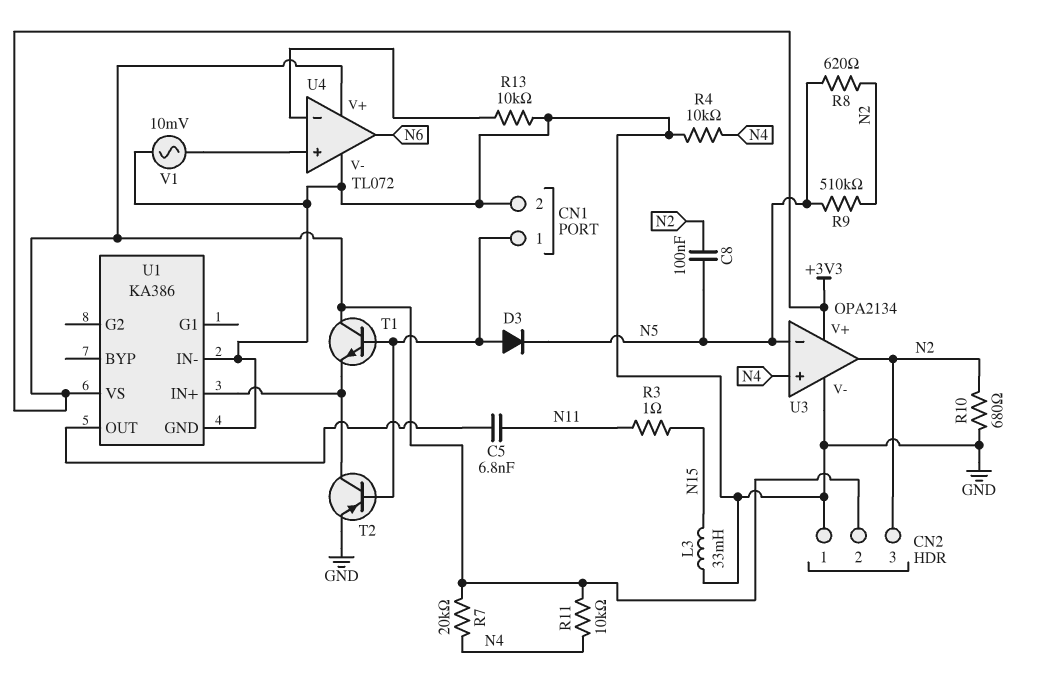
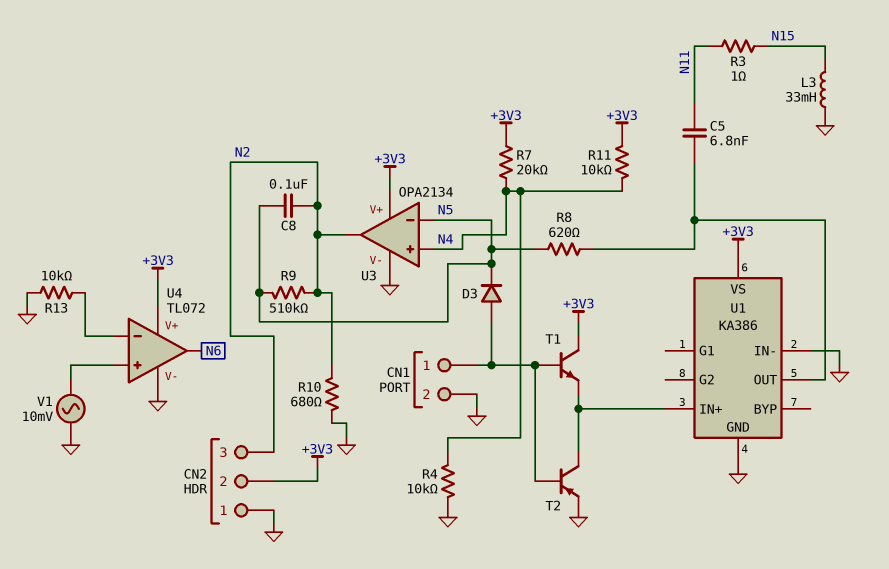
R8: 620 (N2, N5) -> 620 (N5, U1/OUT)

